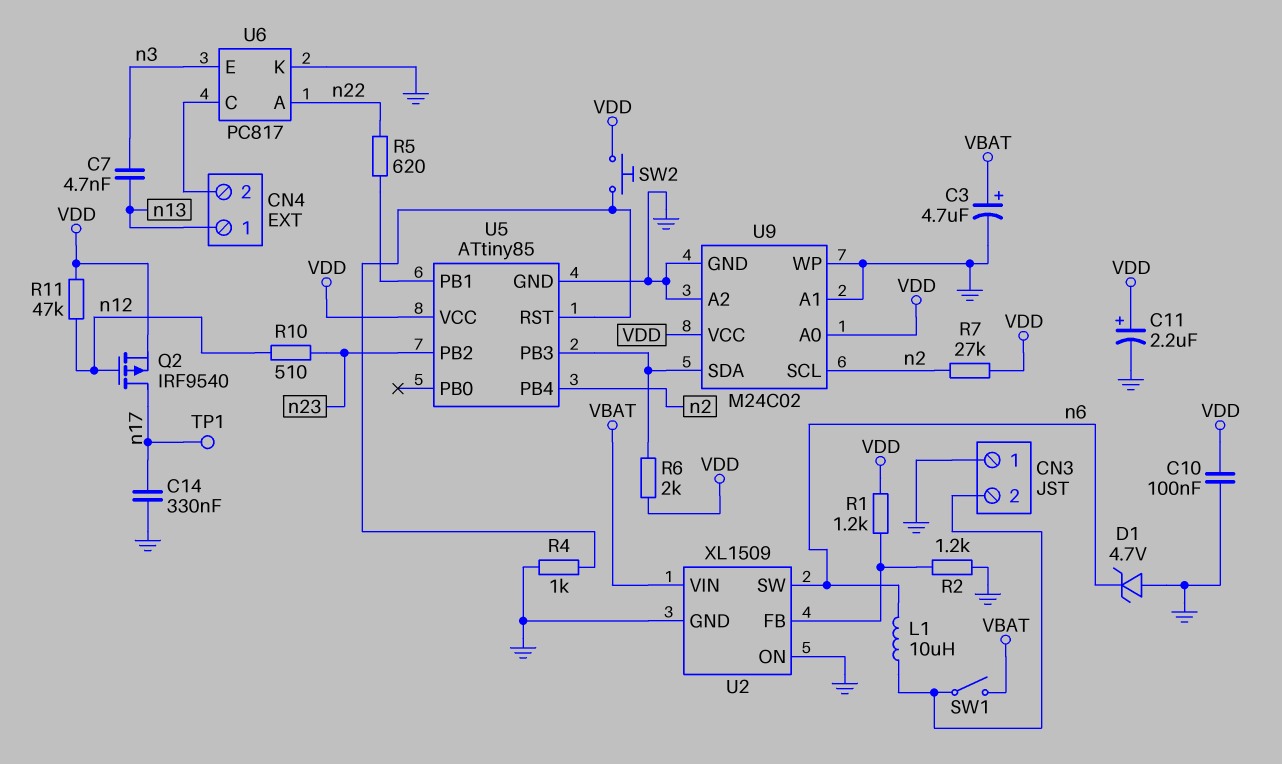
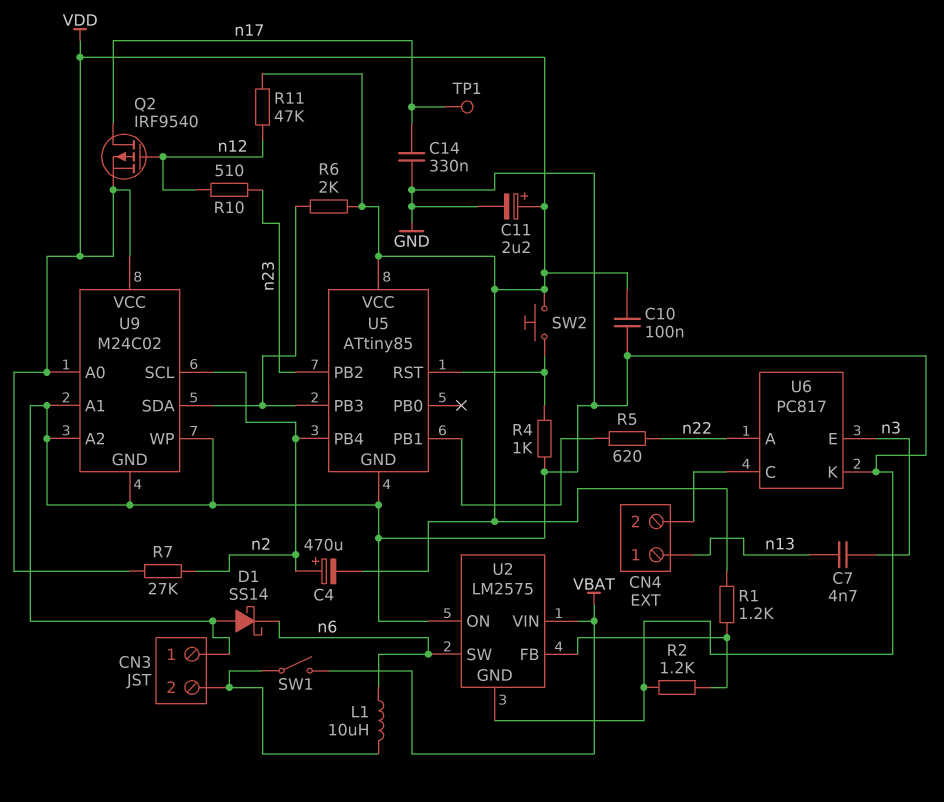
C3: 4.7uF (plus VBAT, minus GND) -> none
C4: none -> 470uF (plus n2, minus VDD)
D1: zener 4.7V (A GND, K n6) -> schottky SS14 (A GND, K n6)
U2: XL1509 -> LM2575

